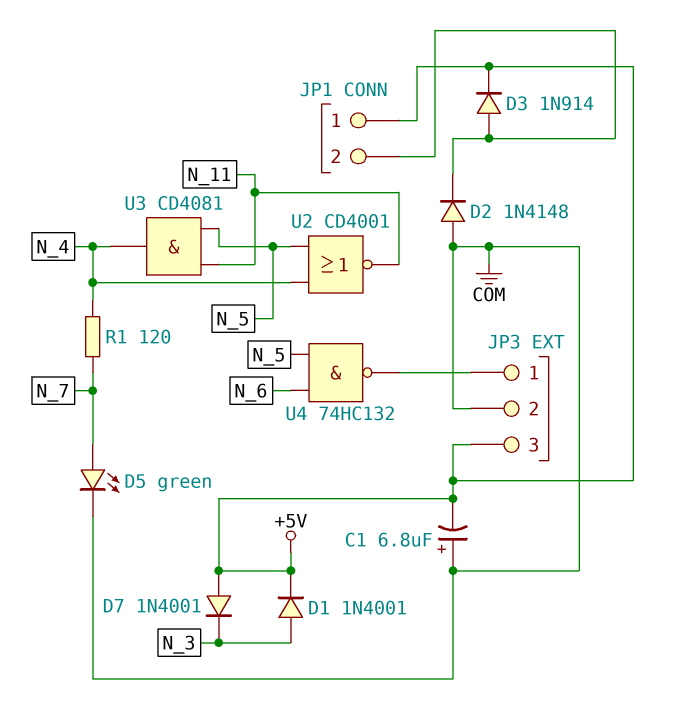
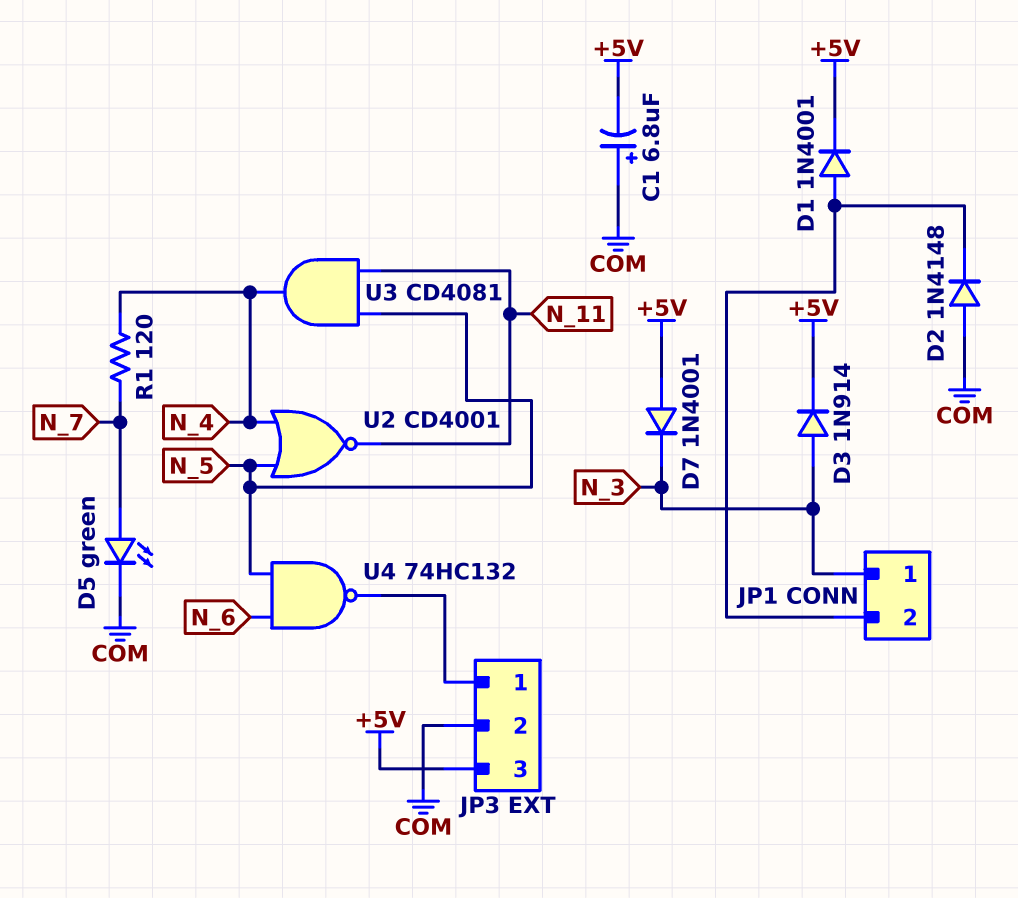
D1: diode 1N4001 (A N_3, K +5V) -> diode 1N4001 (A JP1/2, K +5V)
D3: diode 1N914 (A JP1/2, K +5V) -> diode 1N914 (A N_3, K +5V)
JP1 pin 1: +5V -> N_3

